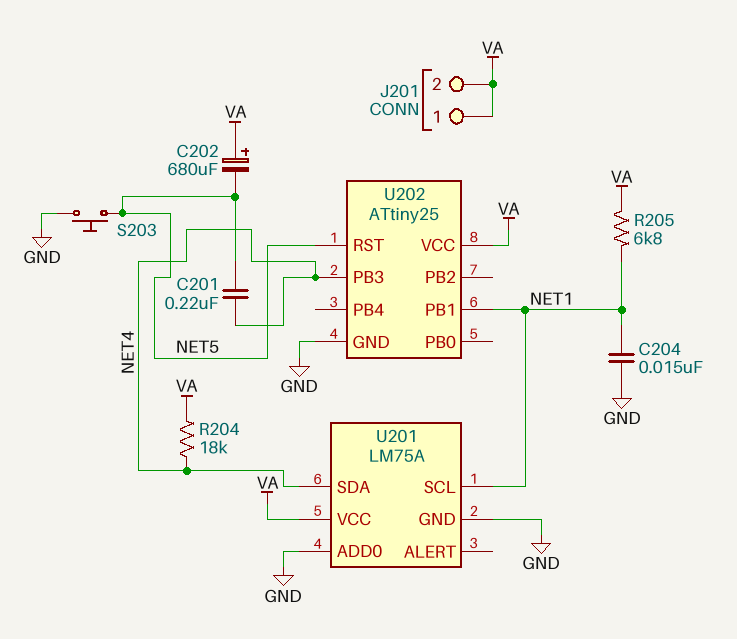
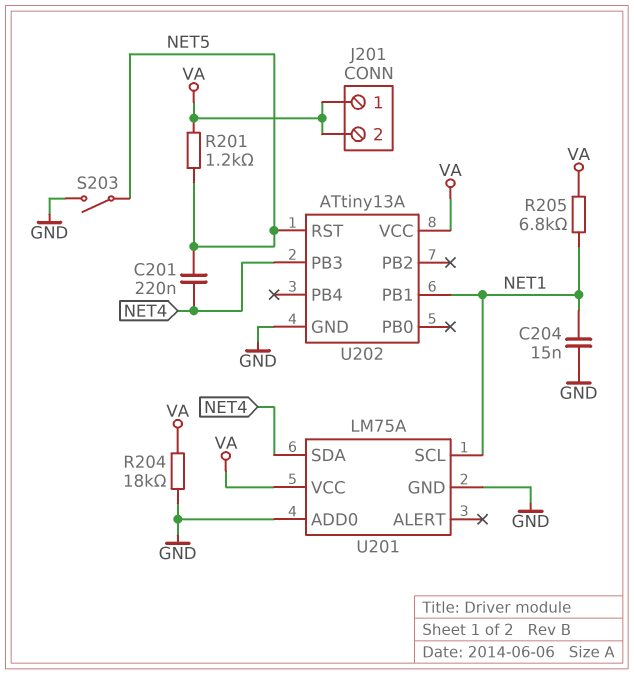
C202: 680uF (plus VA, minus NET5) -> none
R201: none -> 1.2k (NET5, VA)
R204: 18k (NET4, VA) -> 18k (GND, VA)
S203: button (GND, NET5) -> switch (GND, NET5)
U202: ATtiny25 -> ATtiny13A

